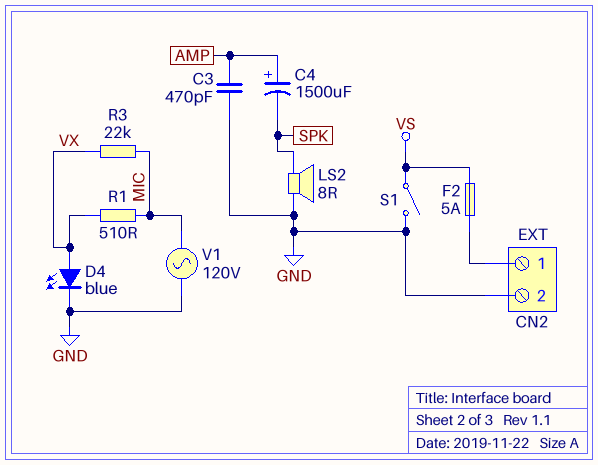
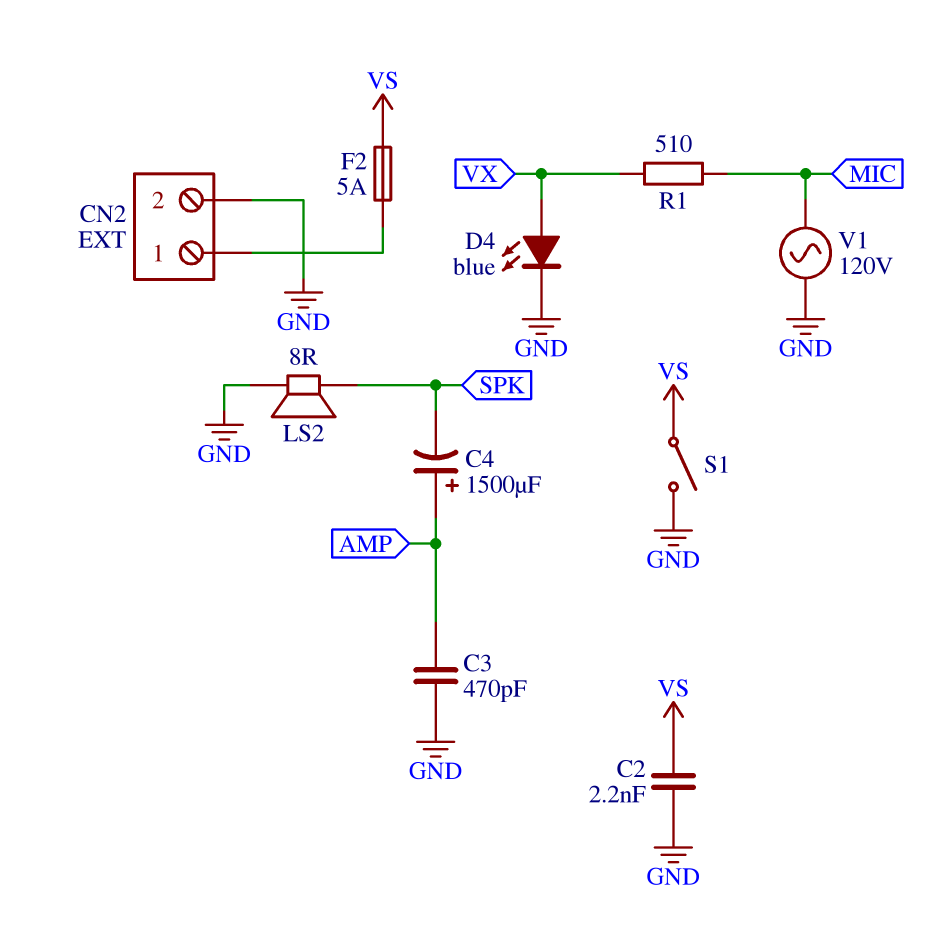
C2: none -> 2.2nF (GND, VS)
R3: 22k (MIC, VX) -> none

